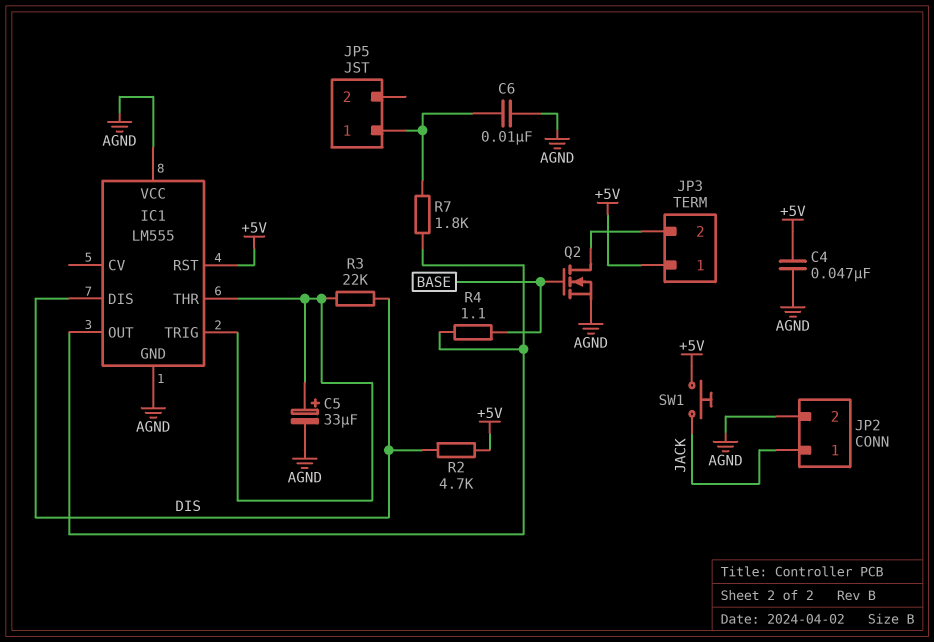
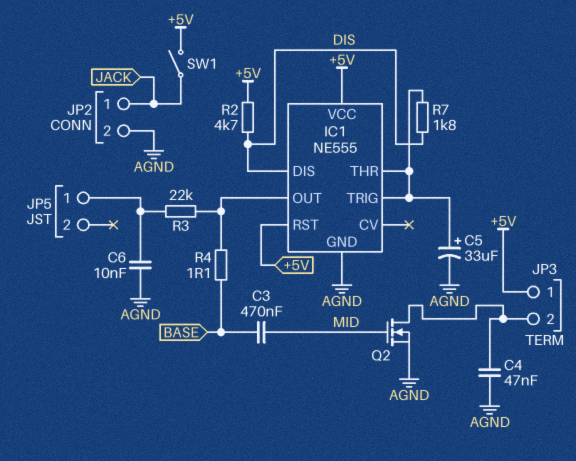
C3: none -> 470nF (BASE, MID)
C4: 47nF (+5V, AGND) -> 47nF (AGND, JP3/2)
IC1: LM555 -> NE555
IC1 pin VCC: AGND -> +5V
Q2: NMOS (G BASE, D JP3/2, S AGND) -> NMOS (G MID, D JP3/2, S AGND)
R3: 22k (DIS, IC1/THR) -> 22k (IC1/OUT, JP5/1)
R7: 1.8k (IC1/OUT, JP5/1) -> 1.8k (DIS, IC1/THR)
SW1: button (+5V, JACK) -> switch (+5V, JACK)

